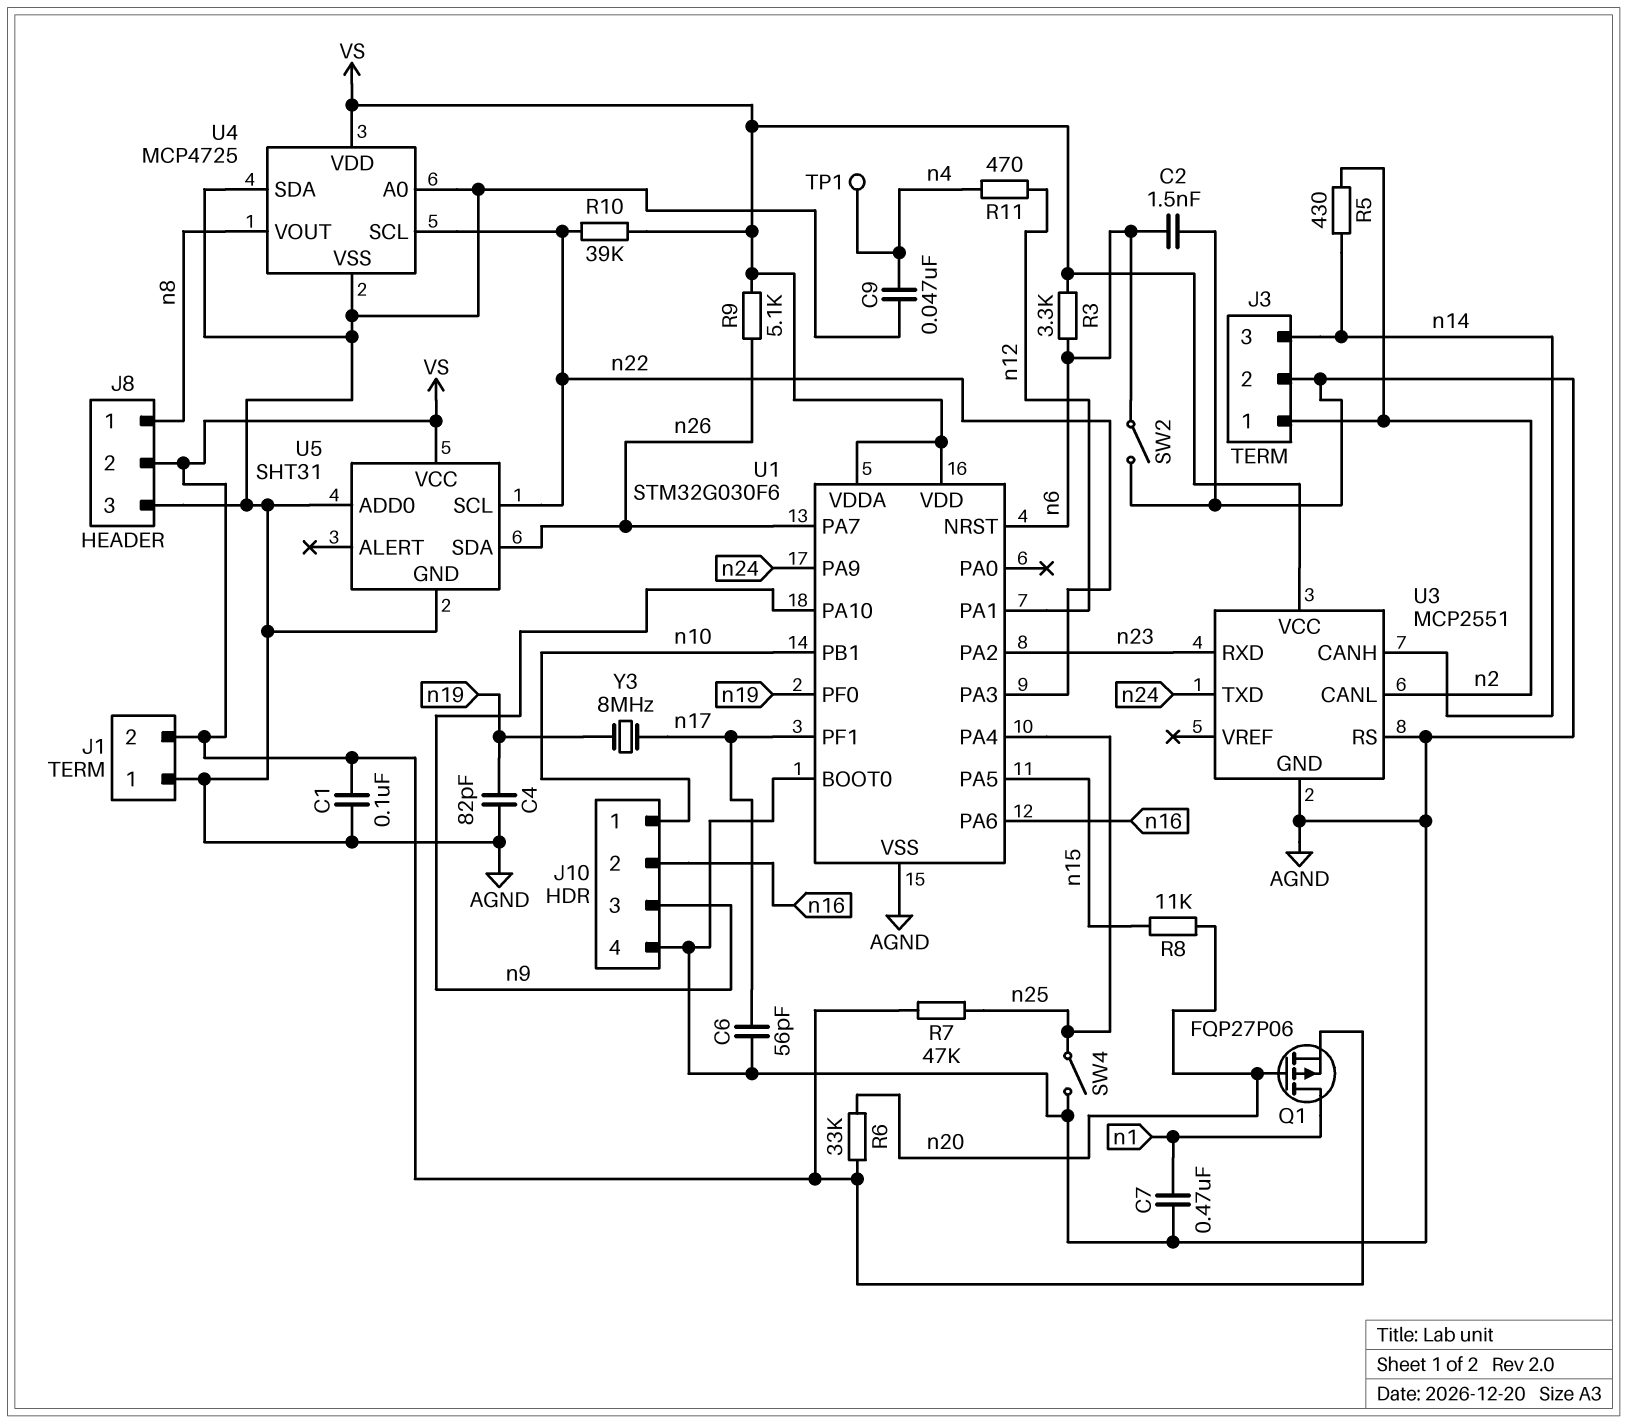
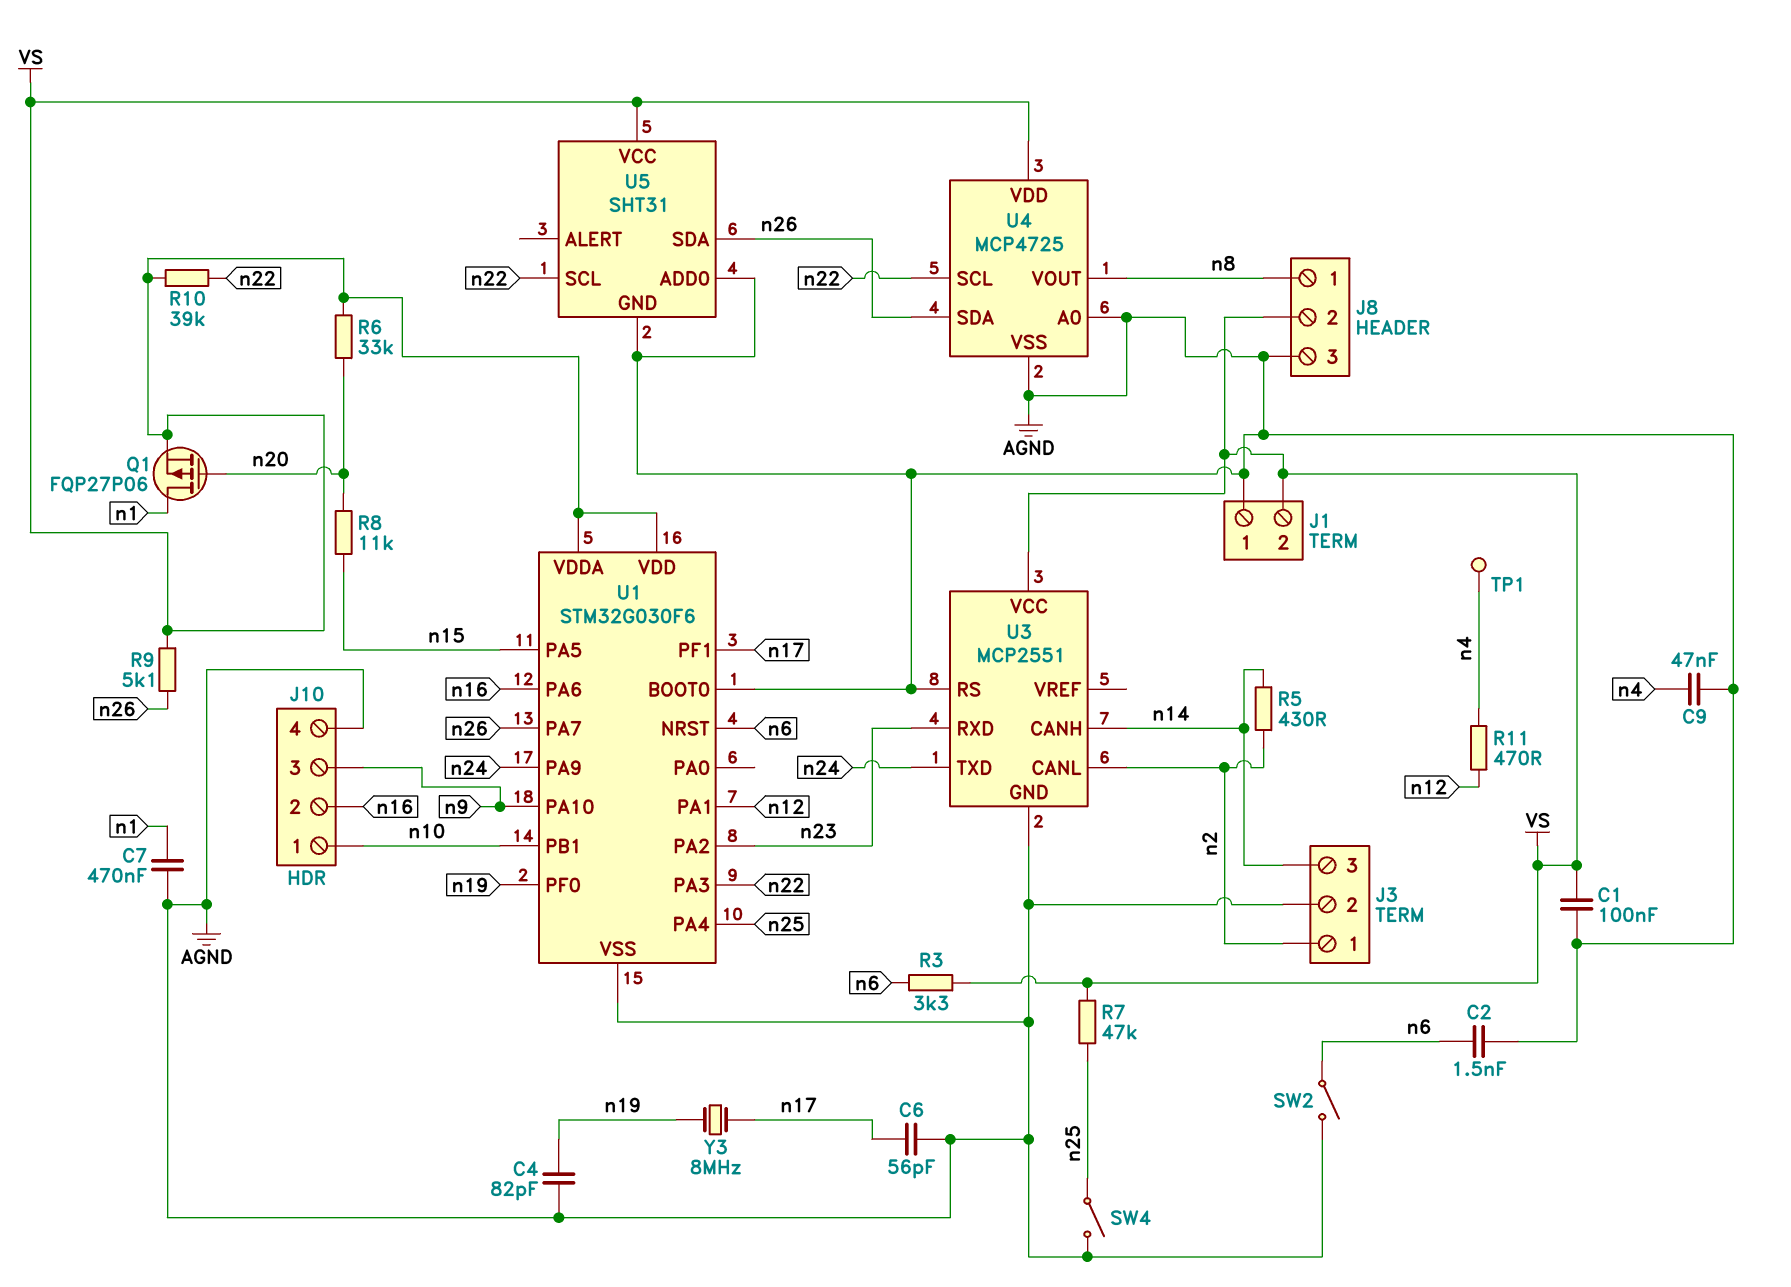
U4 pin SDA: AGND -> n26

